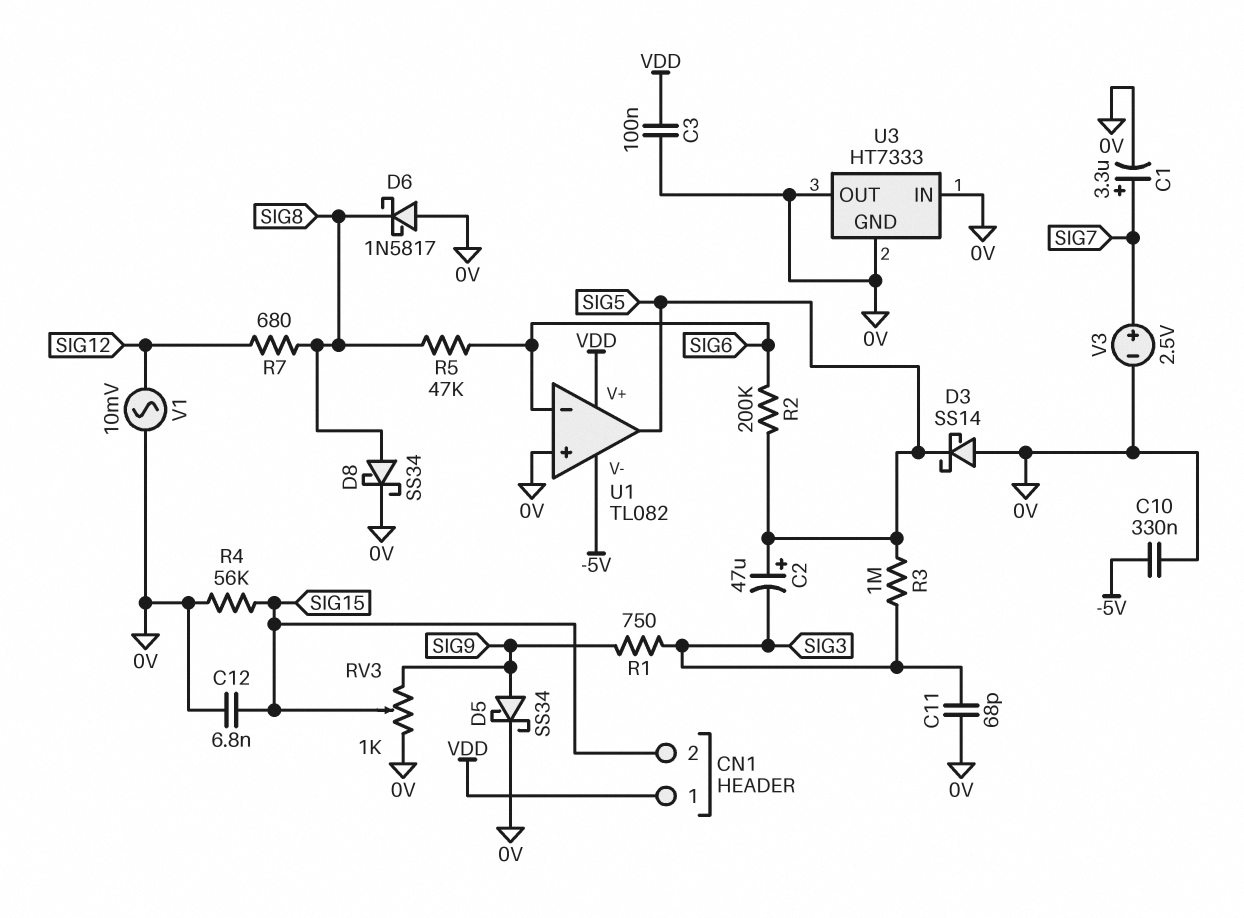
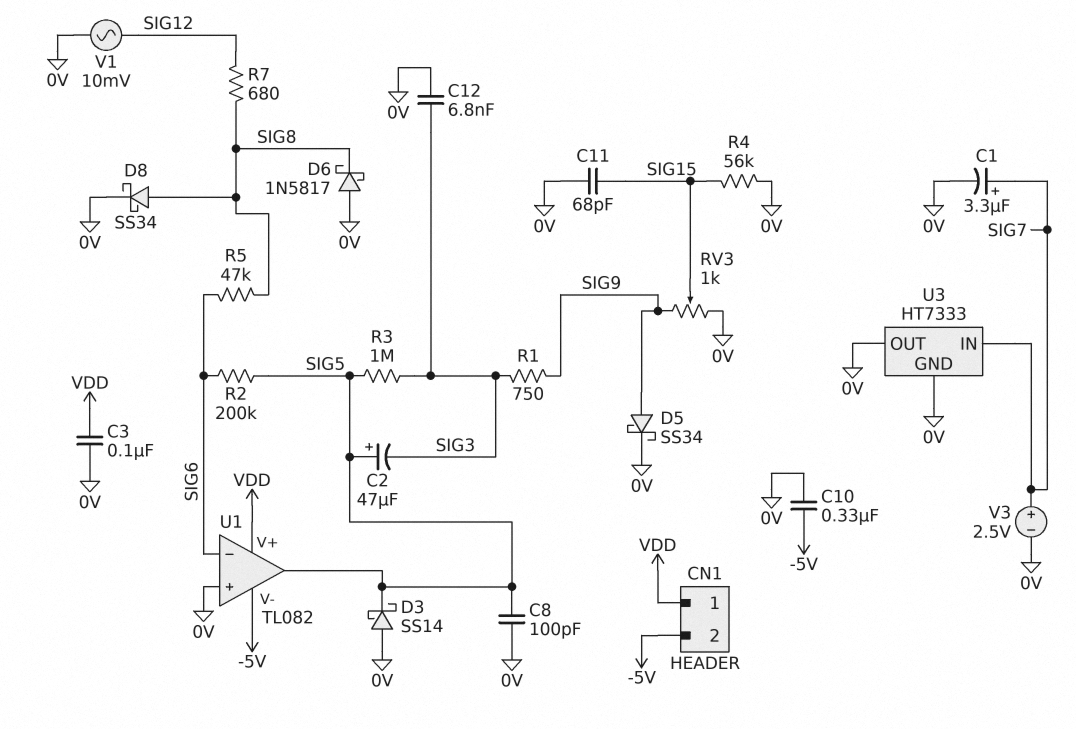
C8: none -> 100pF (0V, SIG5)
C11: 68pF (0V, SIG3) -> 68pF (0V, SIG15)
C12: 6.8nF (0V, SIG15) -> 6.8nF (0V, SIG3)
CN1 pin 2: SIG15 -> -5V
U3 pin IN: 0V -> SIG7

